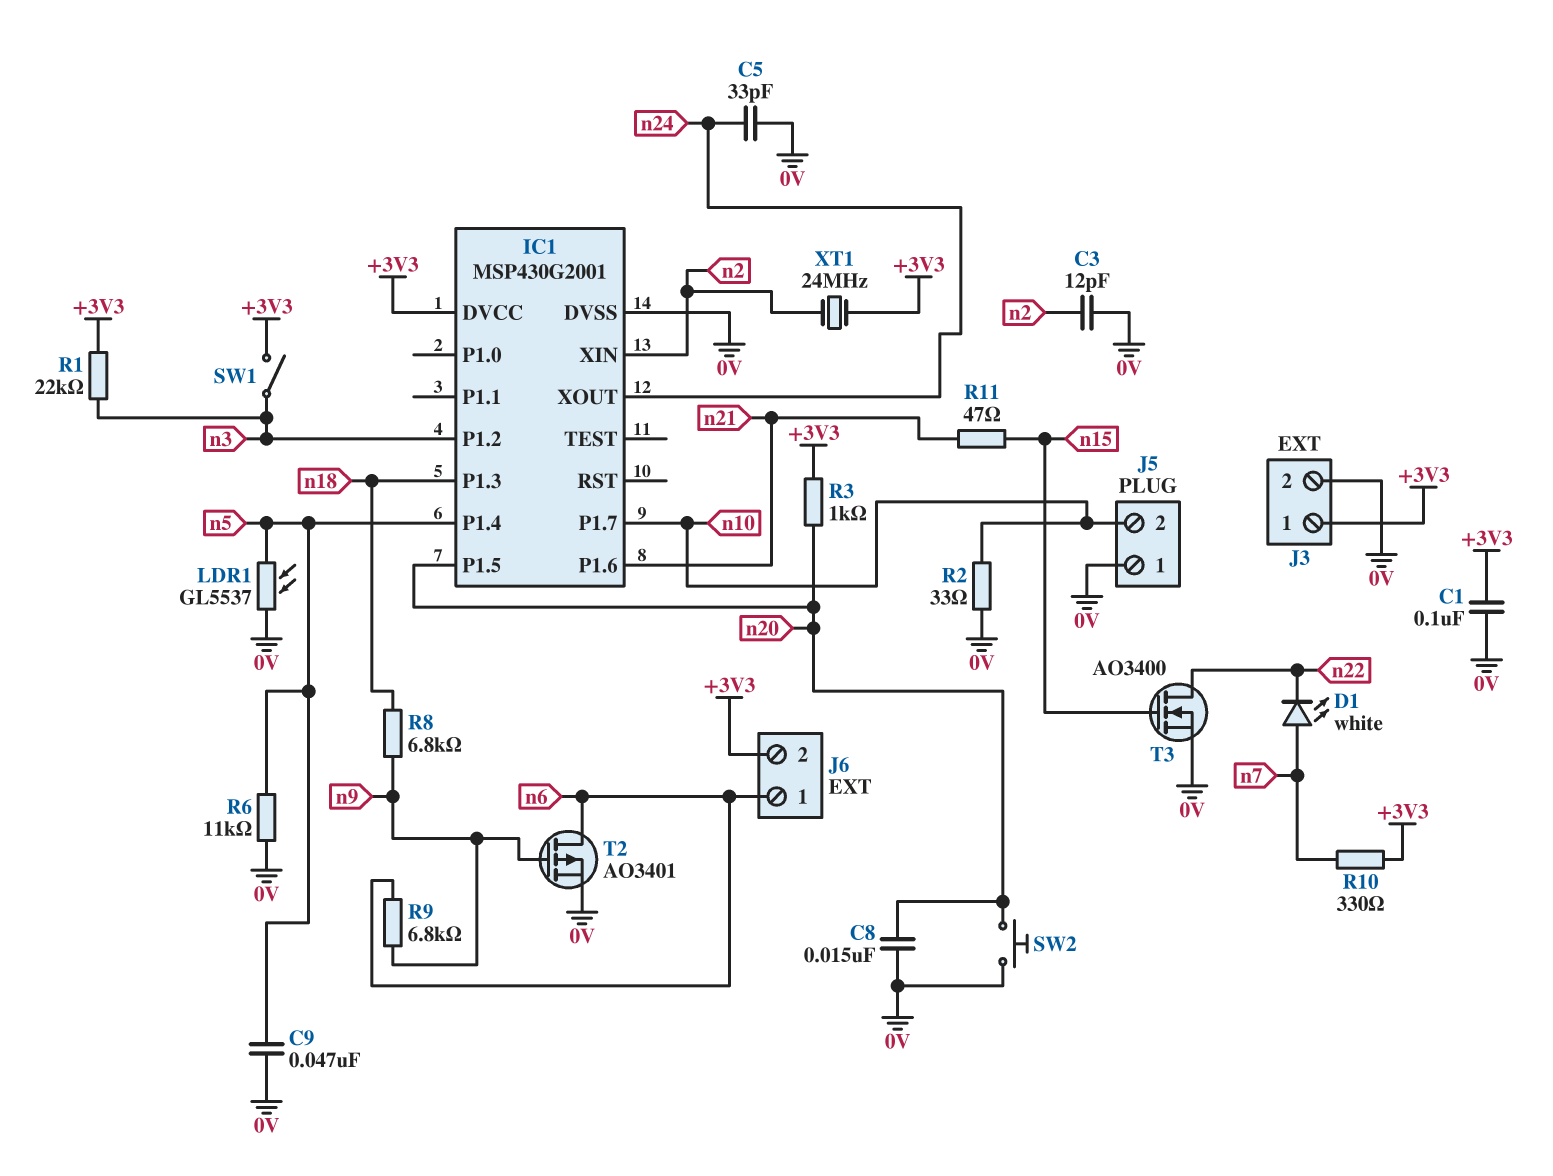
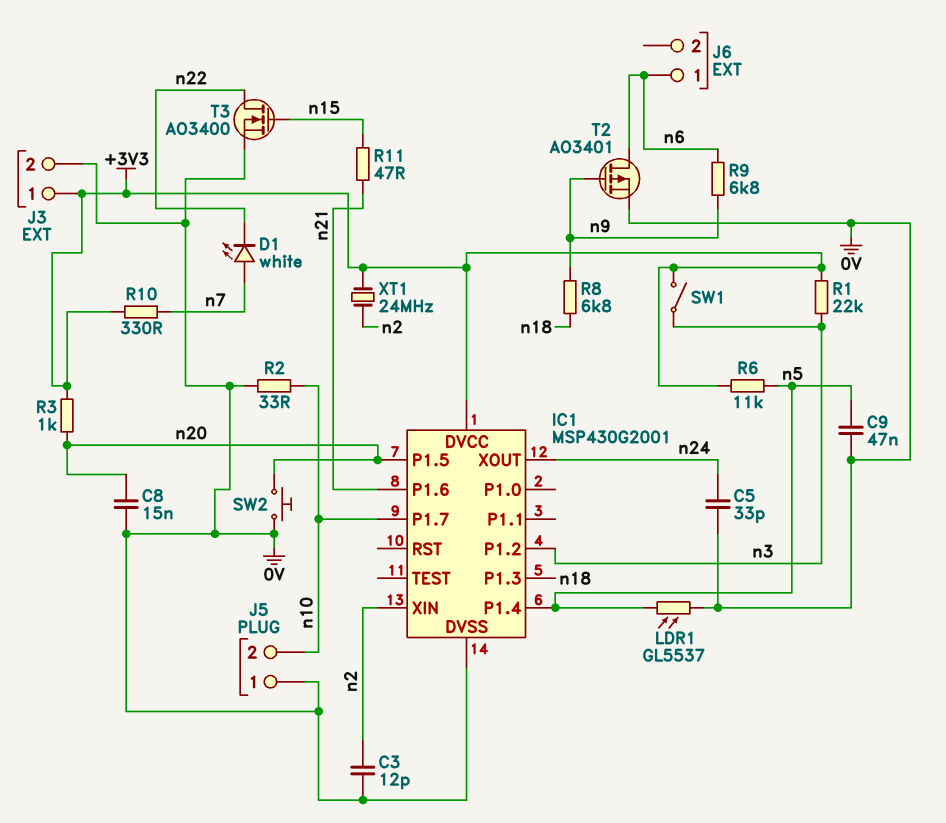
C1: 100nF (+3V3, 0V) -> none
J6 pin 2: +3V3 -> none
R6: 11k (0V, n5) -> 11k (+3V3, n5)

